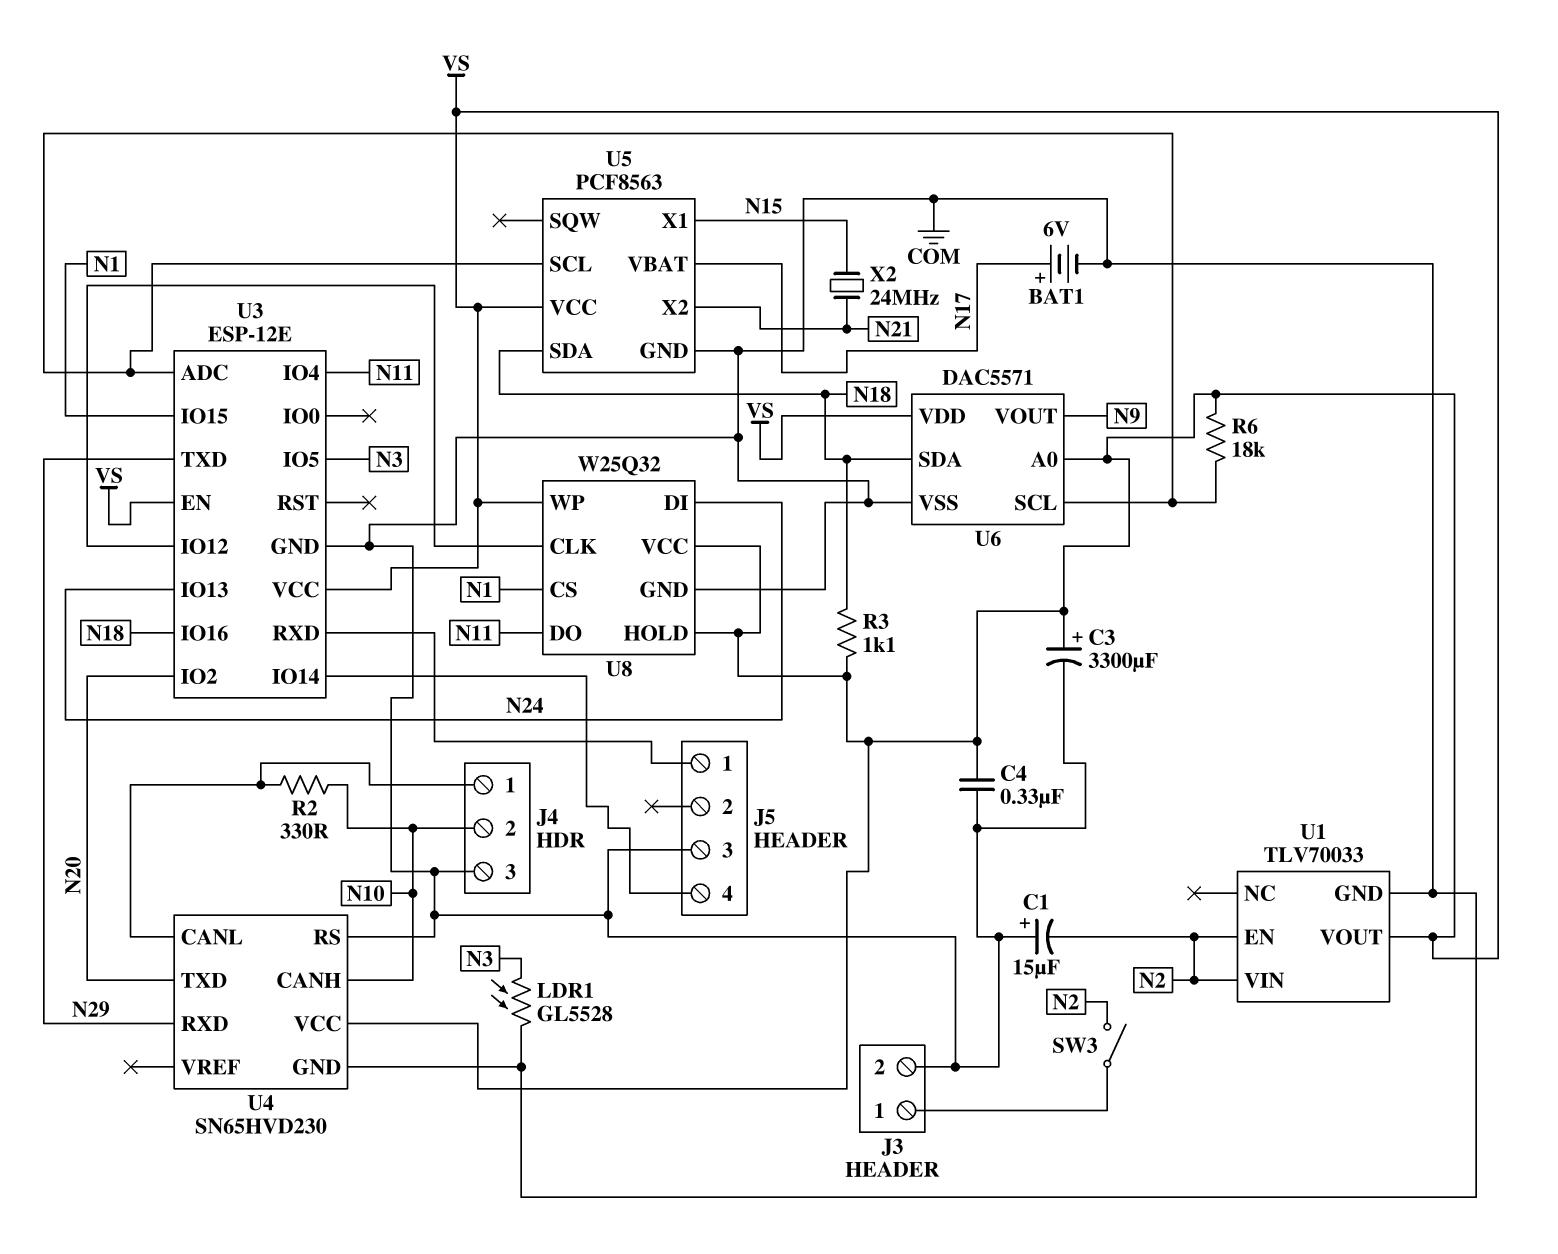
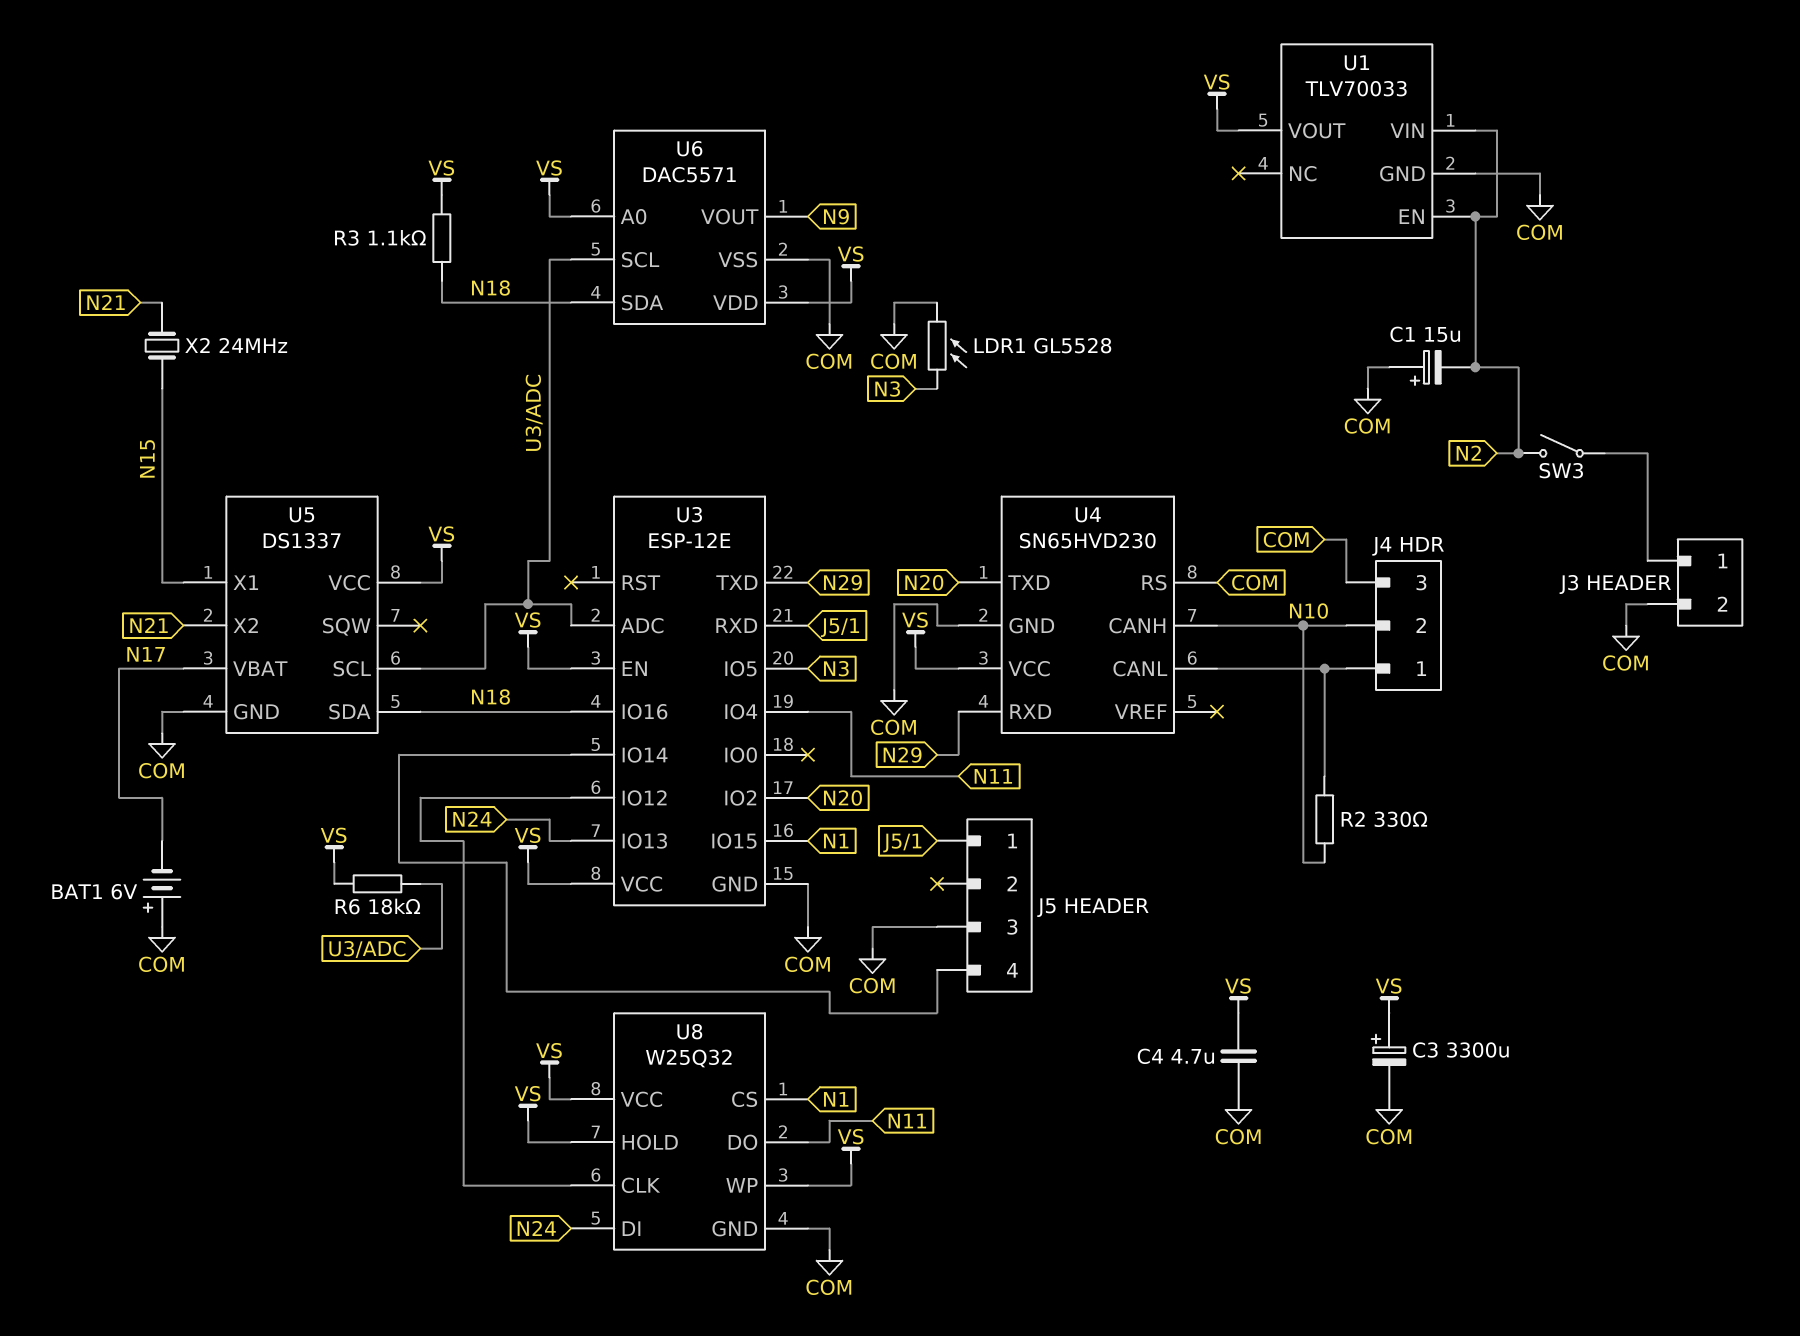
BAT1: 6V (plus N17, minus COM) -> 6V (plus COM, minus N17)
C4: 330nF (COM, VS) -> 4.7uF (COM, VS)
U5: PCF8563 -> DS1337

